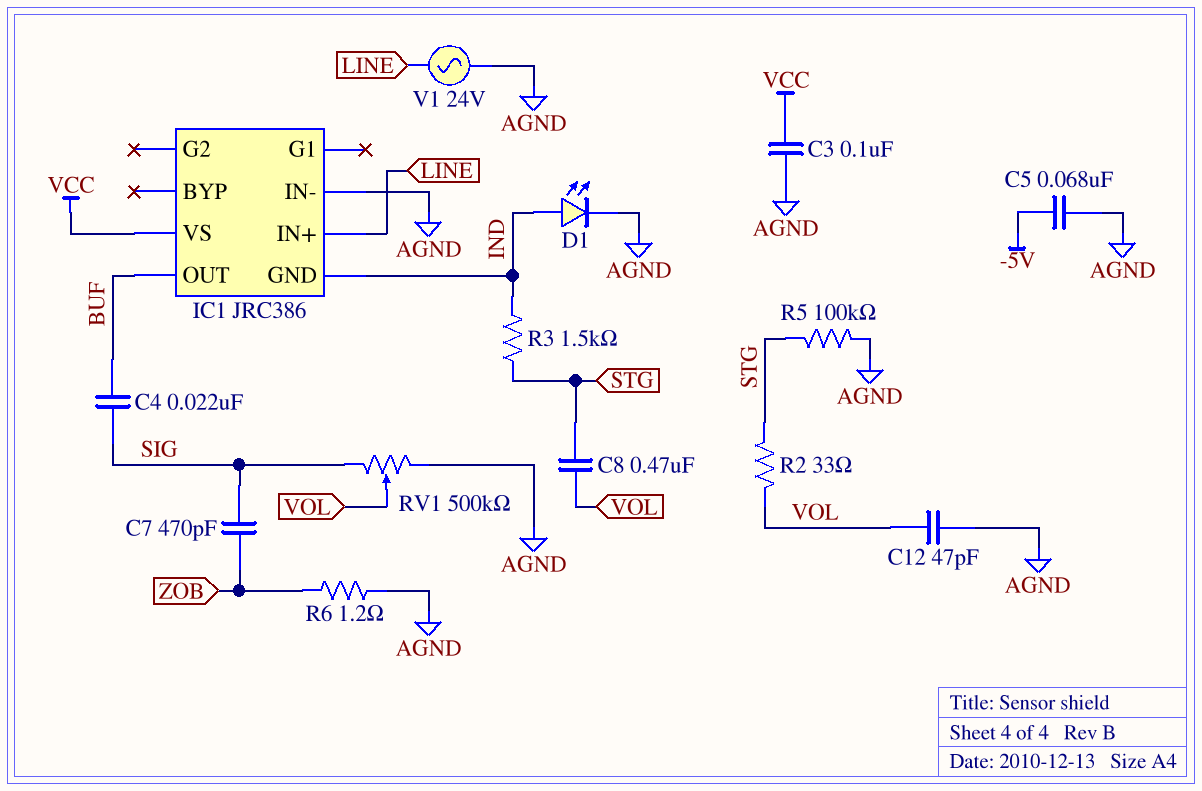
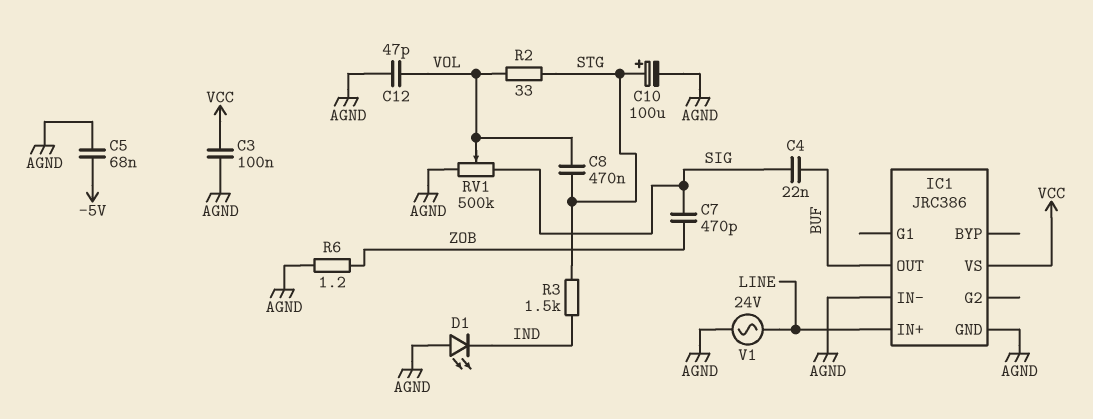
C10: none -> 100uF (plus STG, minus AGND)
D1: LED (A IND, K AGND) -> LED (A AGND, K IND)
IC1 pin GND: IND -> AGND
R5: 100k (AGND, STG) -> none

